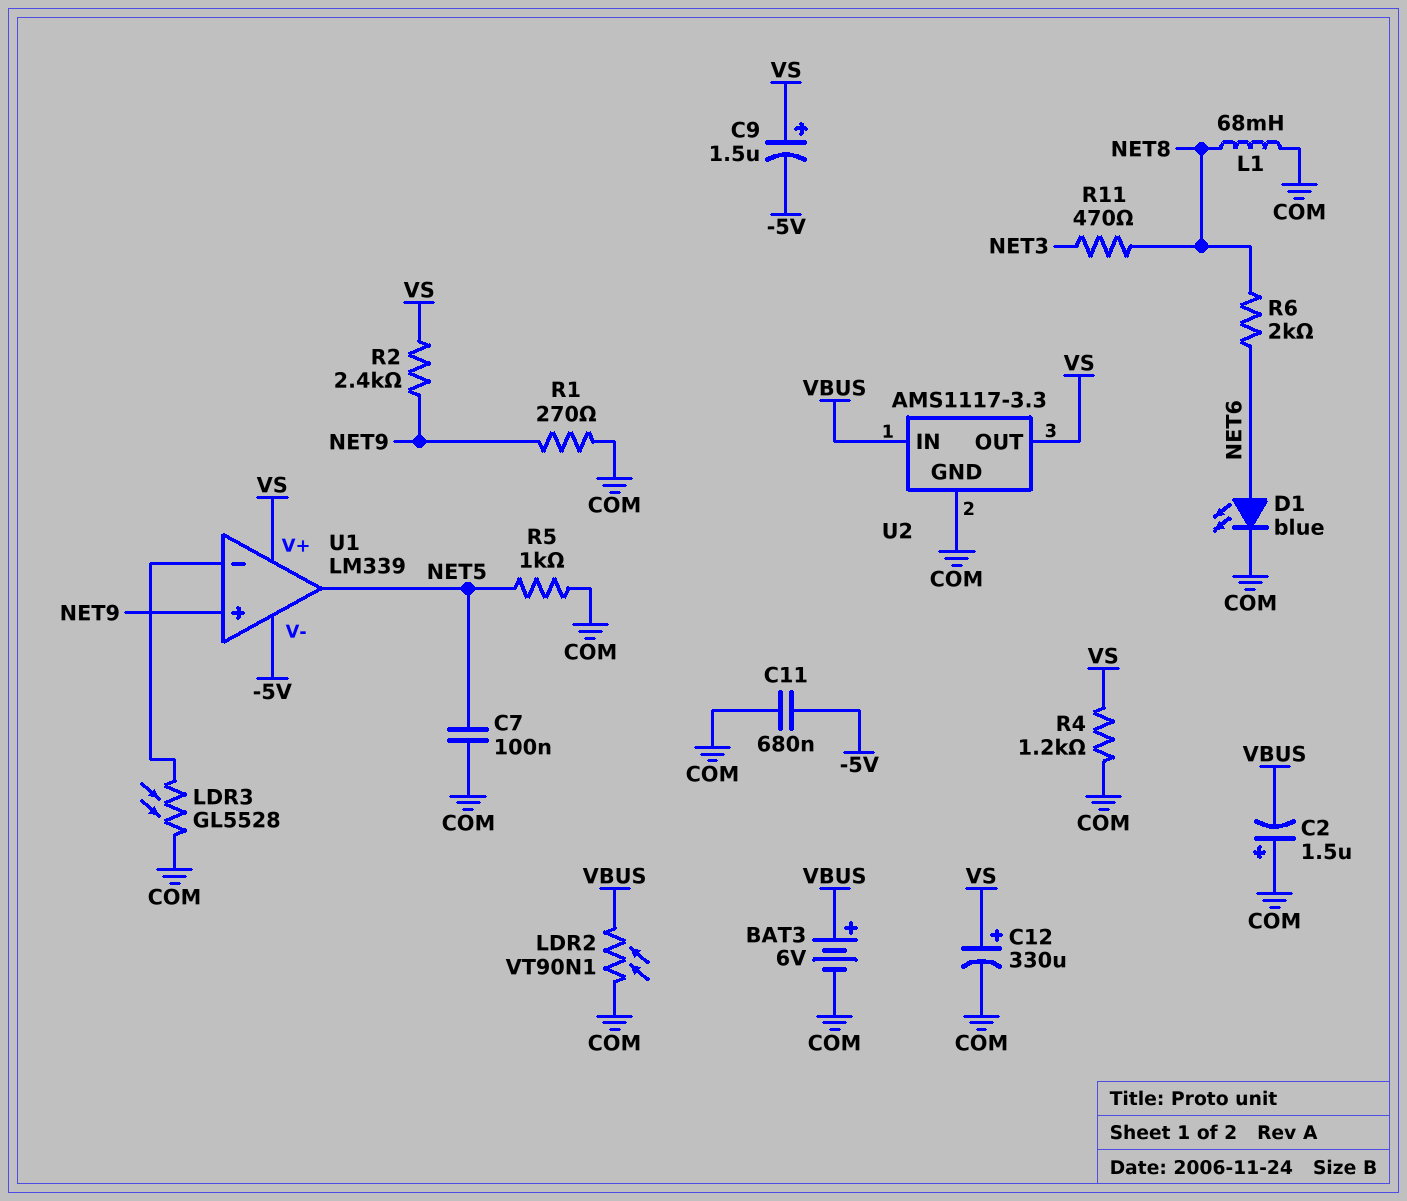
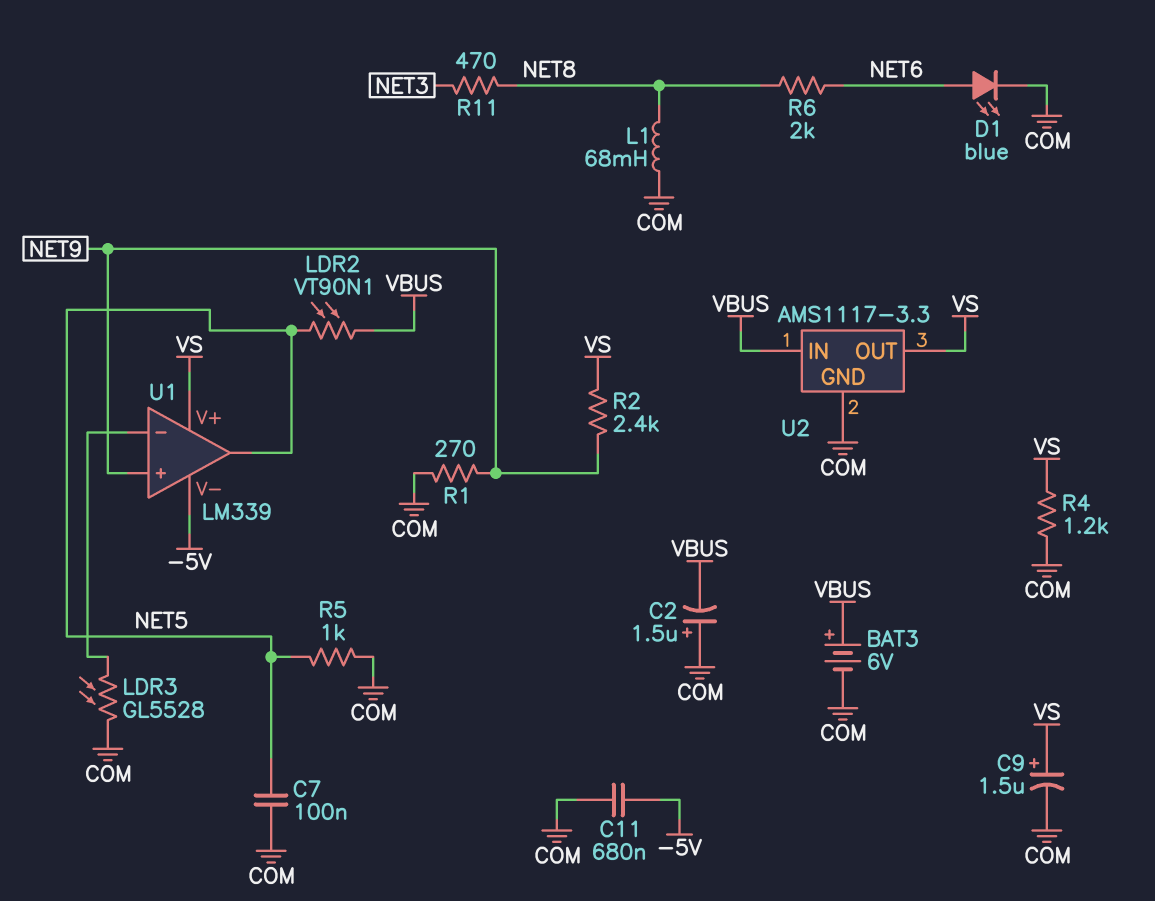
C9: 1.5uF (plus VS, minus -5V) -> 1.5uF (plus VS, minus COM)
C12: 330uF (plus VS, minus COM) -> none
LDR2: VT90N1 (COM, VBUS) -> VT90N1 (NET5, VBUS)

